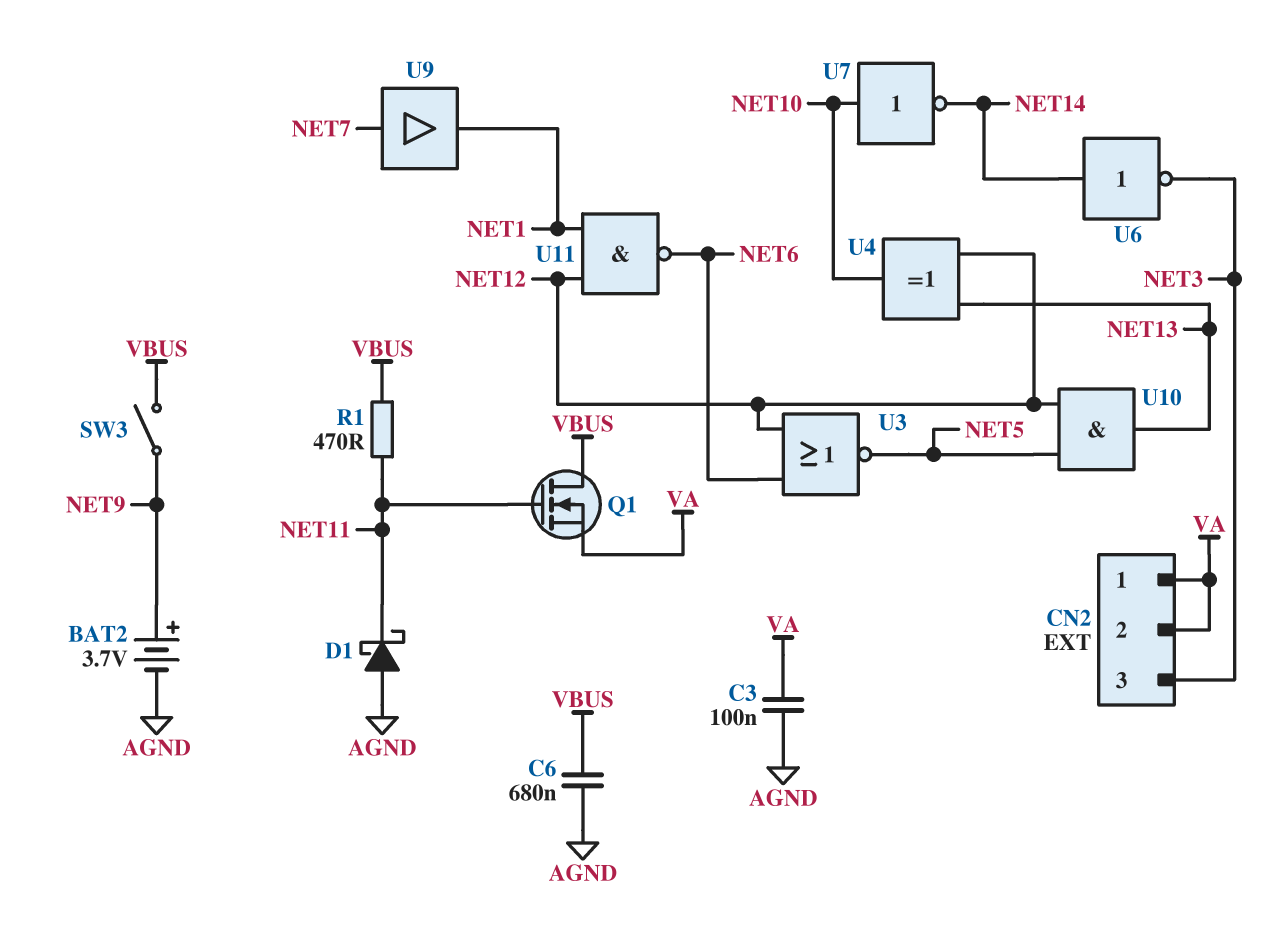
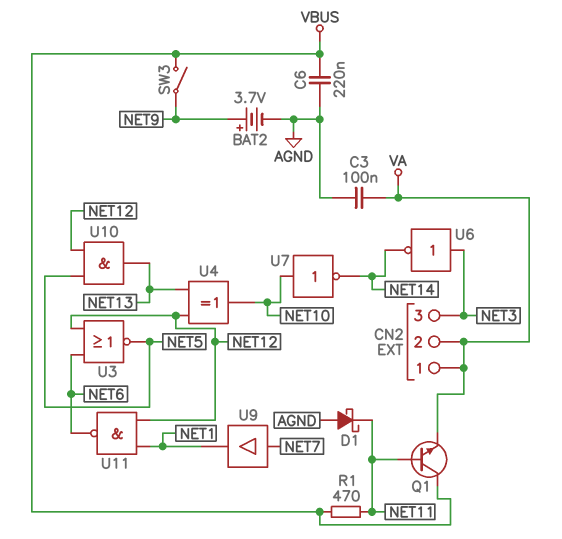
C6: 680nF (AGND, VBUS) -> 220nF (AGND, VBUS)
Q1: NMOS (G NET11, D VBUS, S VA) -> NPN (B NET11, C VBUS, E VA)
U6: NOT (in NET14, out NET3) -> NOT (in NET3, out NET14)

